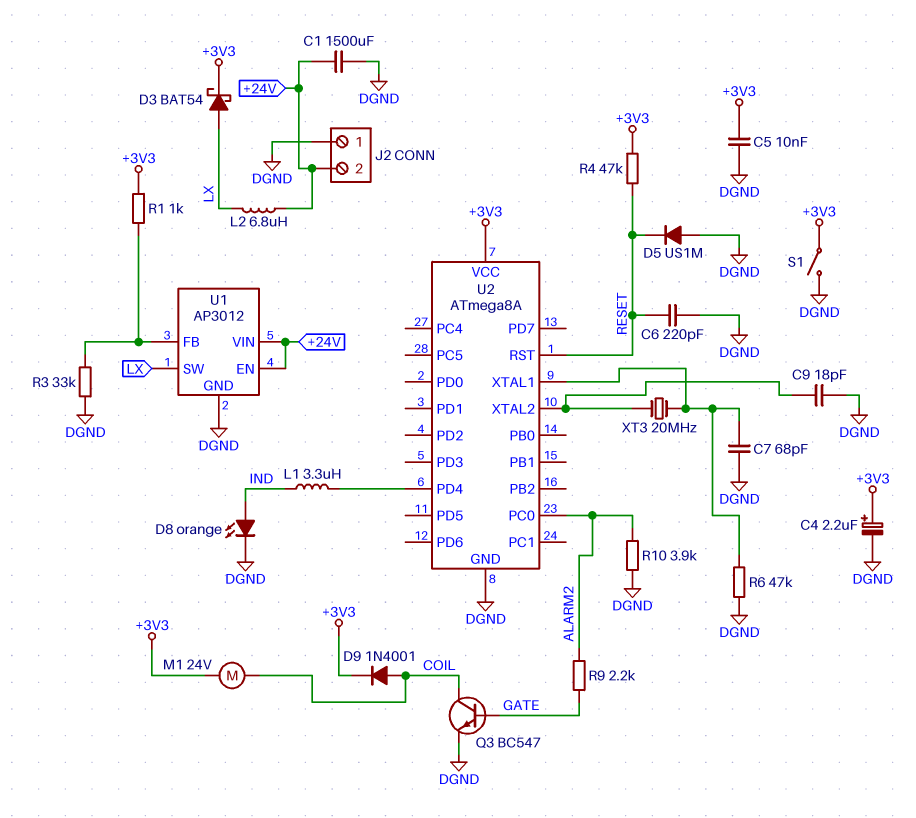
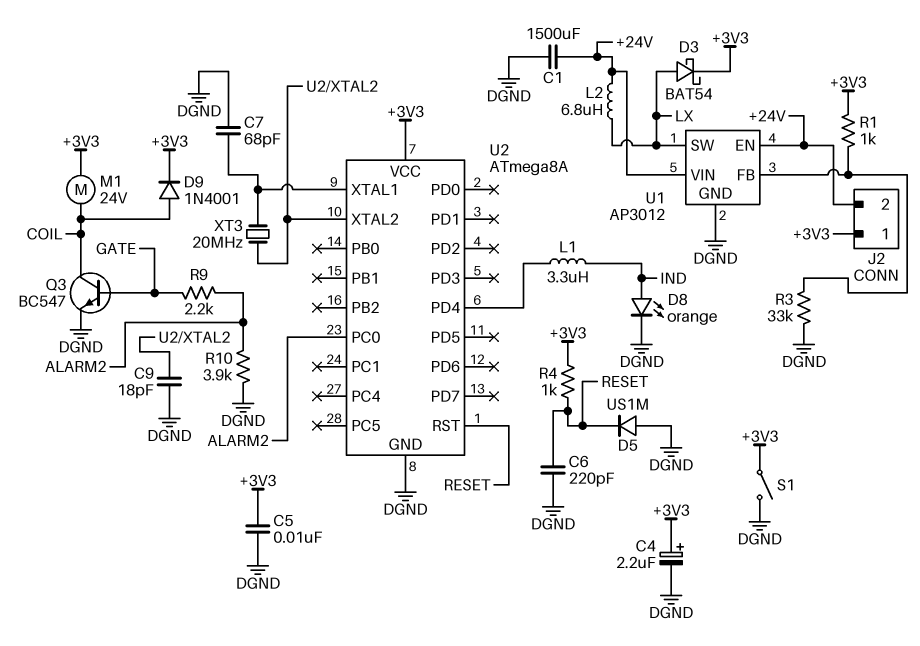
J2 pin 1: DGND -> +3V3
R4: 47k (+3V3, RESET) -> 1k (+3V3, RESET)
R6: 47k (DGND, U2/XTAL1) -> none

